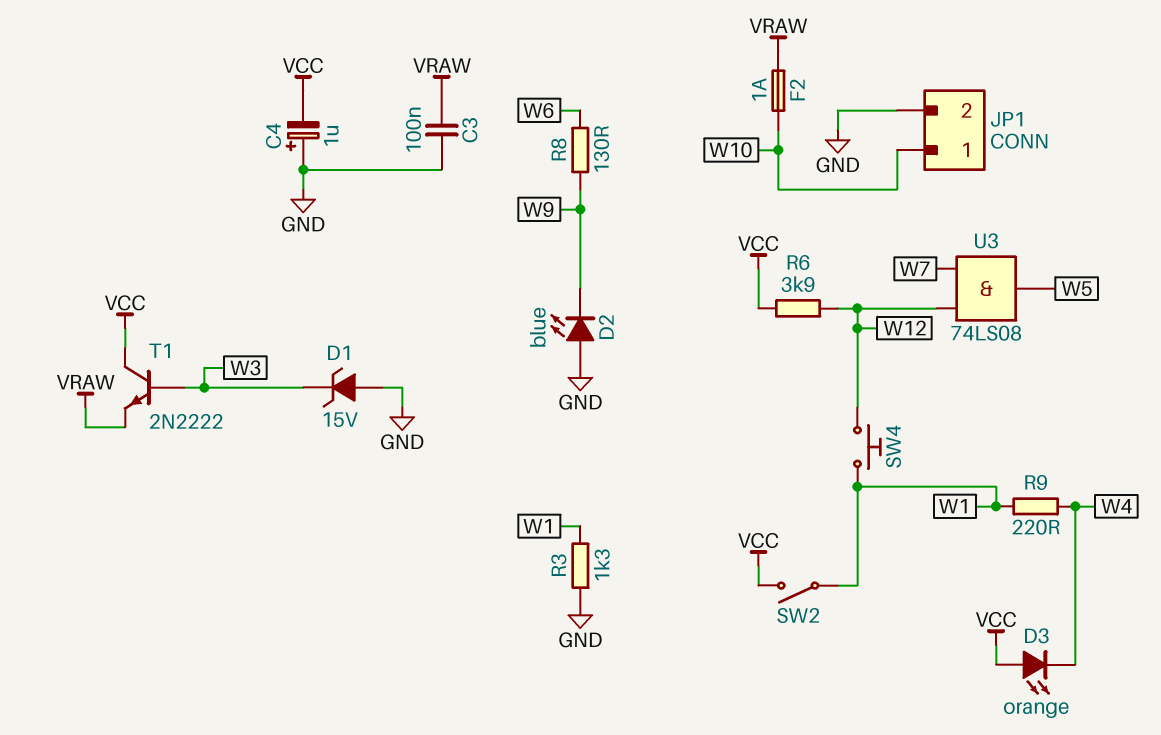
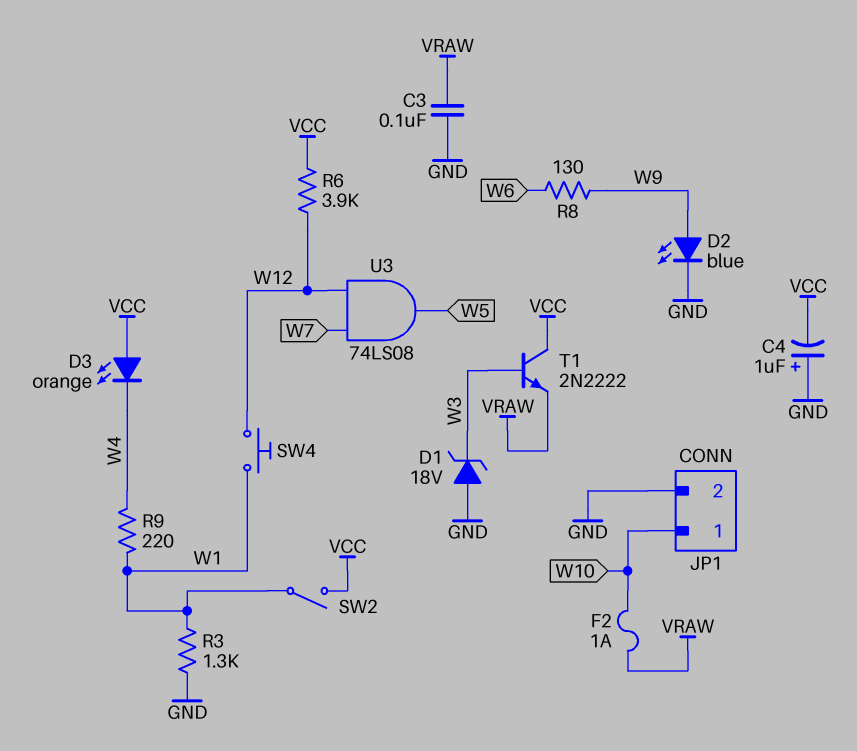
D1: zener 15V (A GND, K W3) -> zener 18V (A GND, K W3)
D2: LED blue (A GND, K W9) -> LED blue (A W9, K GND)

